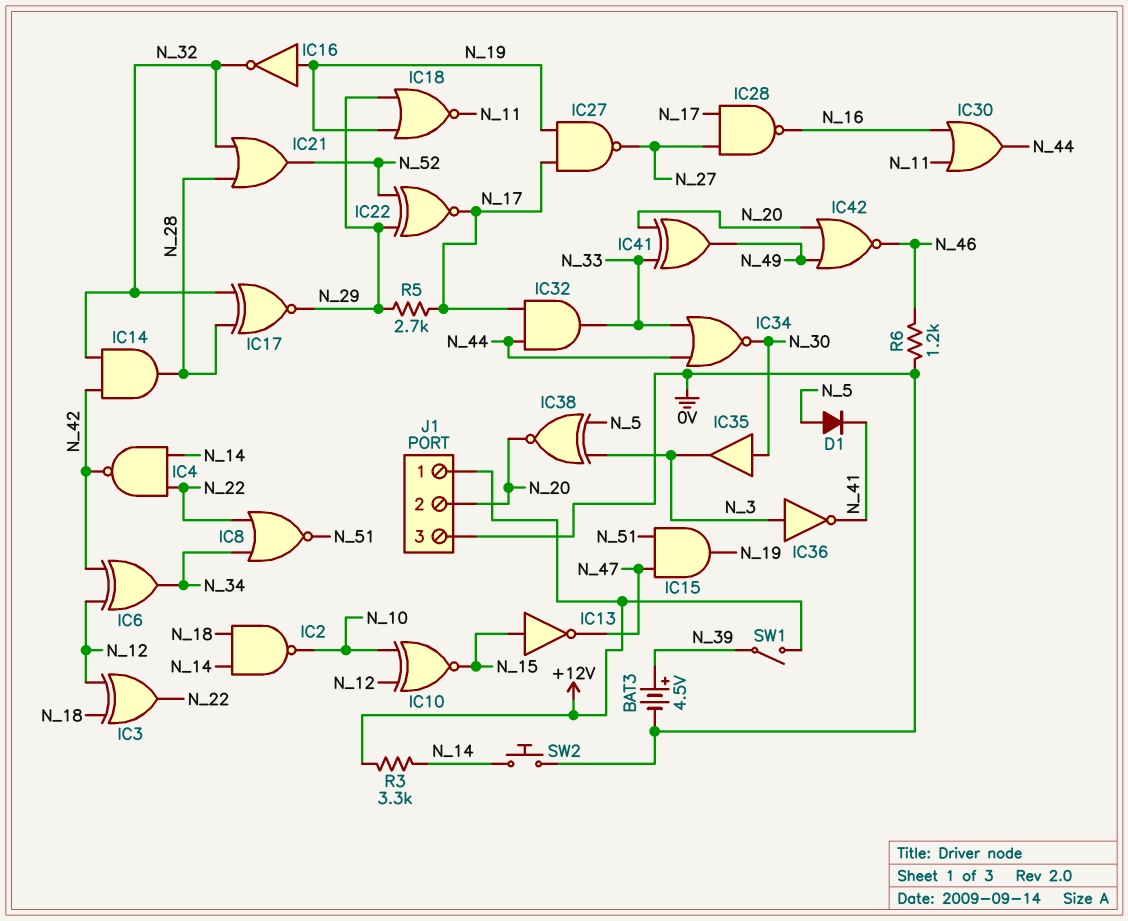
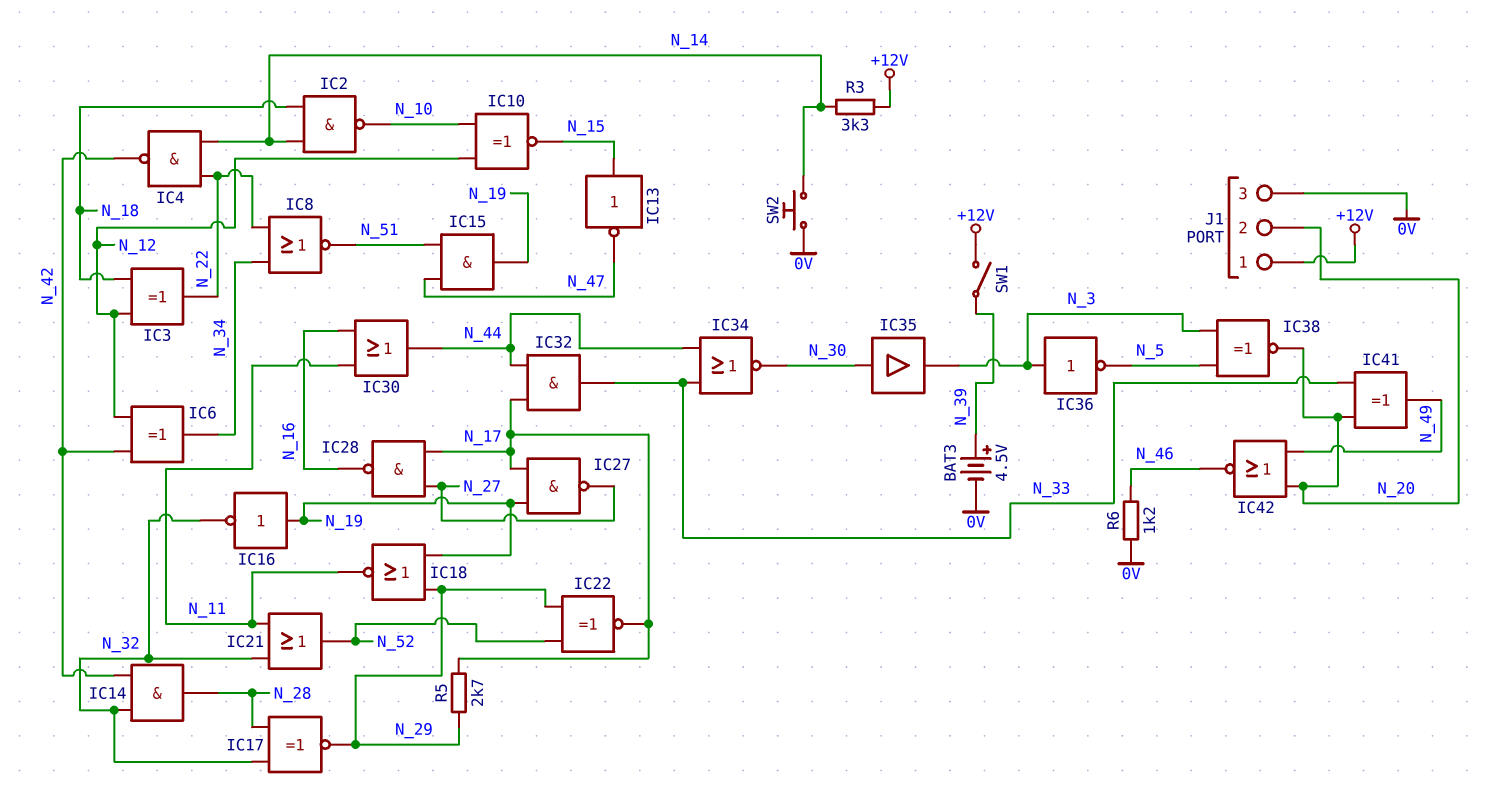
D1: diode (A N_5, K N_41) -> none
IC21: OR (in N_28, in N_32, out N_52) -> OR (in N_11, in N_32, out N_52)
IC36: NOT (in N_3, out N_41) -> NOT (in N_3, out N_5)

